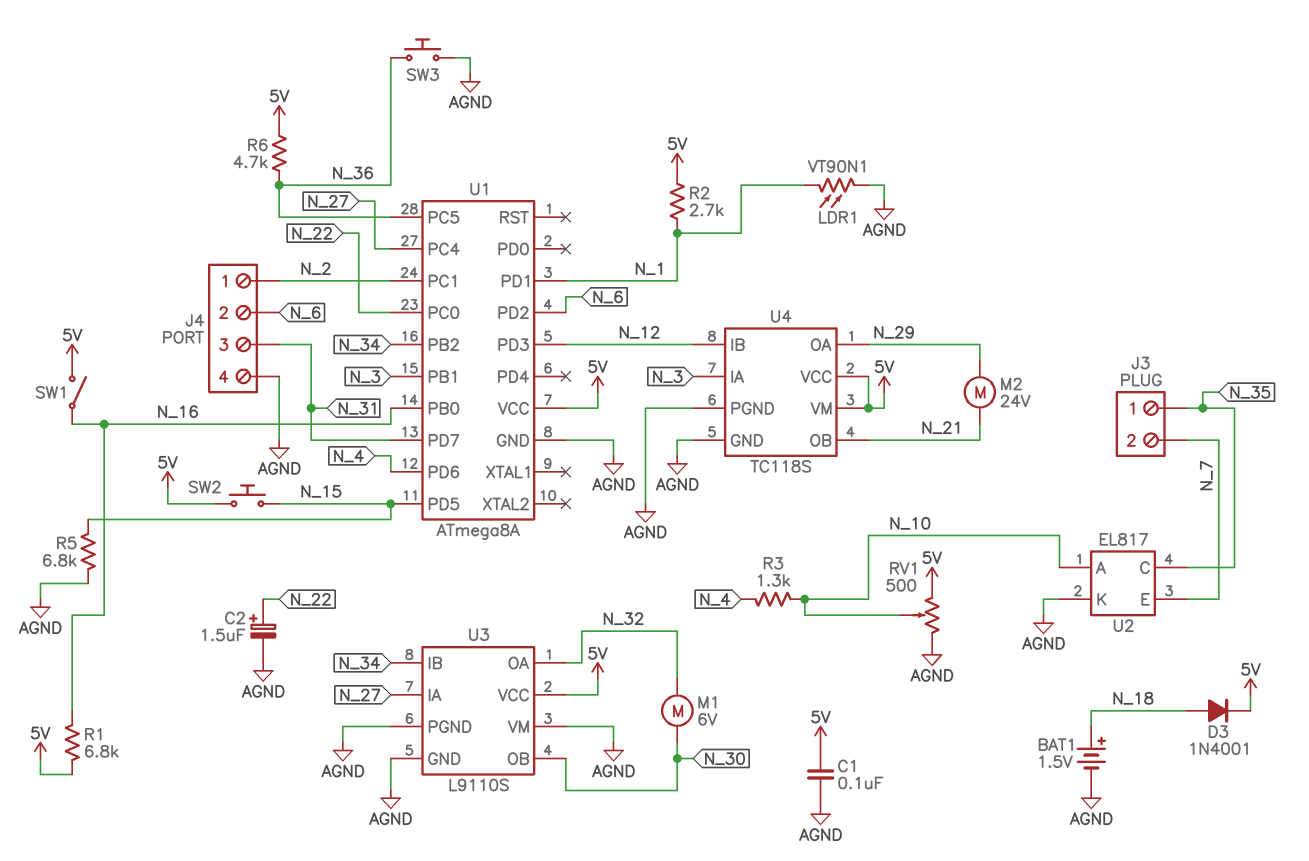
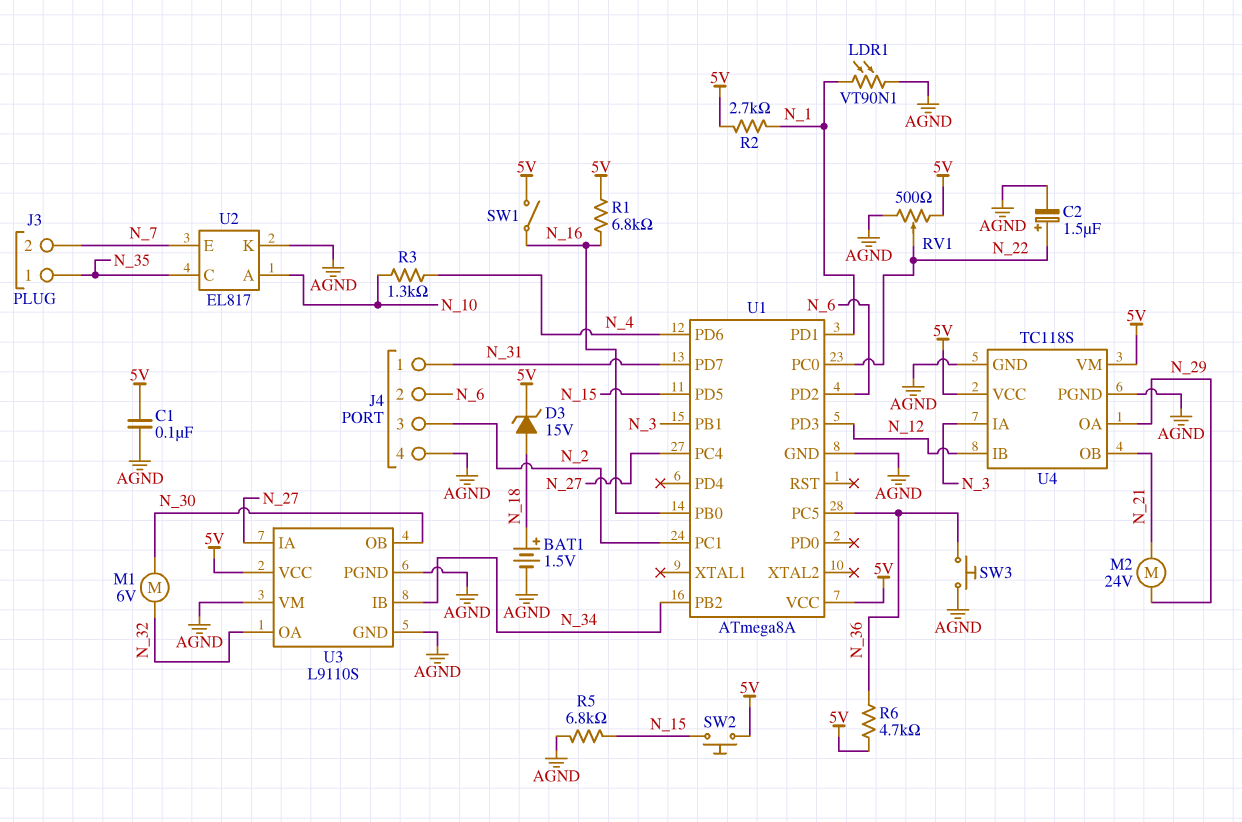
D3: diode 1N4001 (A N_18, K 5V) -> zener 15V (A N_18, K 5V)
J4 pin 1: N_2 -> N_31
J4 pin 3: N_31 -> N_2
RV1: 500 (5V, AGND, wiper N_10) -> 500 (5V, AGND, wiper N_22)

